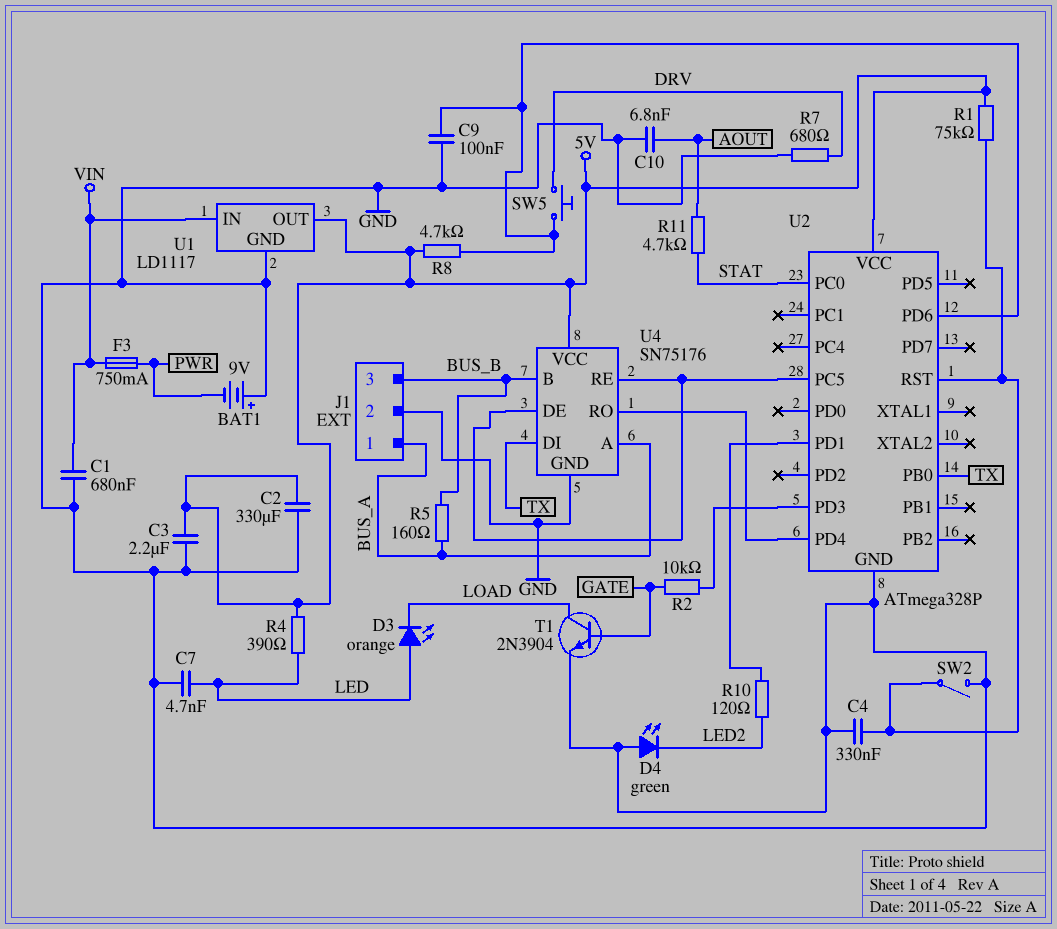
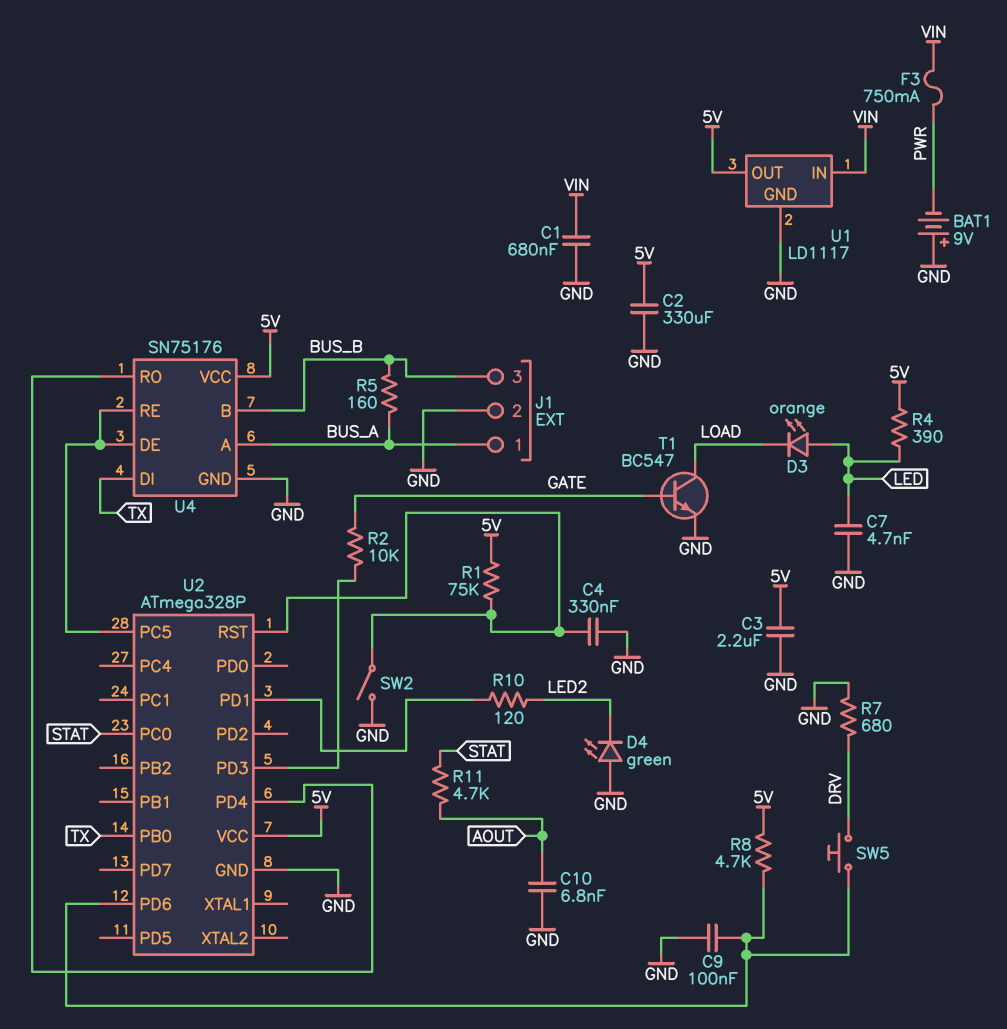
T1: NPN 2N3904 (B GATE, C LOAD, E GND) -> NPN BC547 (B GATE, C LOAD, E GND)

